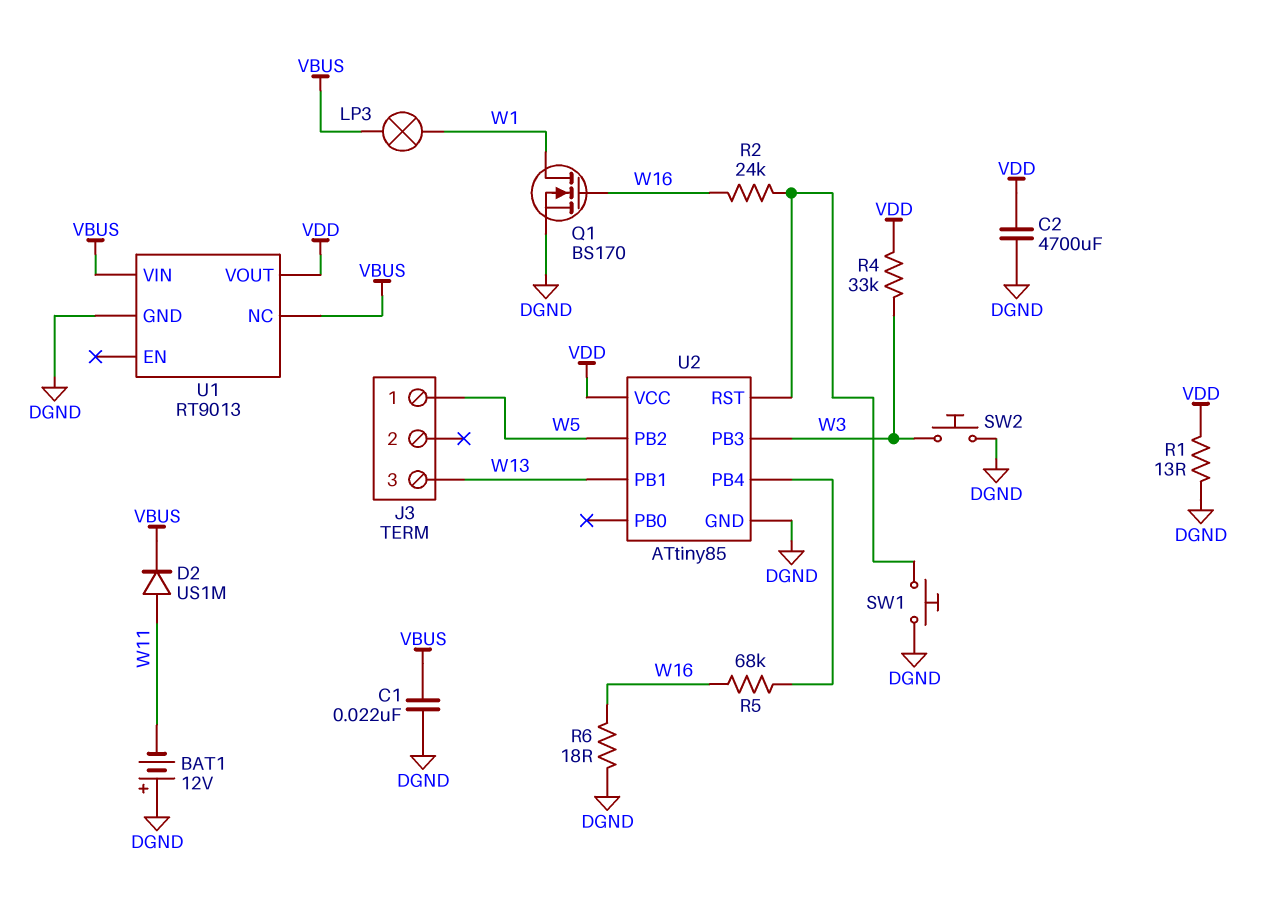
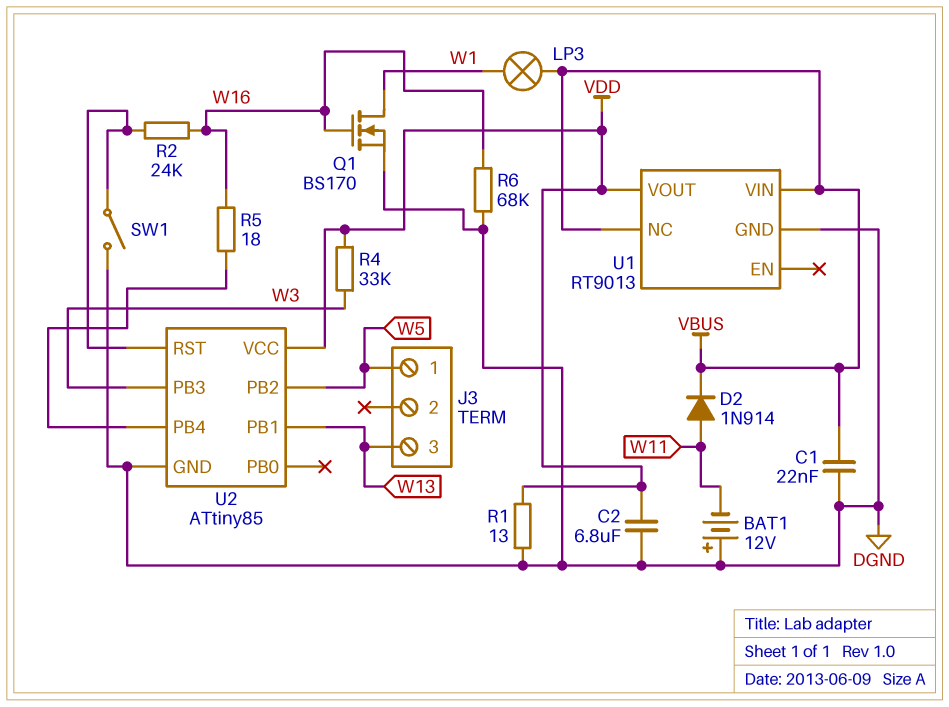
C2: 4700uF (DGND, VDD) -> 6.8uF (DGND, VDD)
D2: diode US1M (A W11, K VBUS) -> diode 1N914 (A W11, K VBUS)
R5: 68k (U2/PB4, W16) -> 18 (U2/PB4, W16)
R6: 18 (DGND, W16) -> 68k (DGND, W16)
SW1: button (DGND, U2/RST) -> switch (DGND, U2/RST)
SW2: button (DGND, W3) -> none

